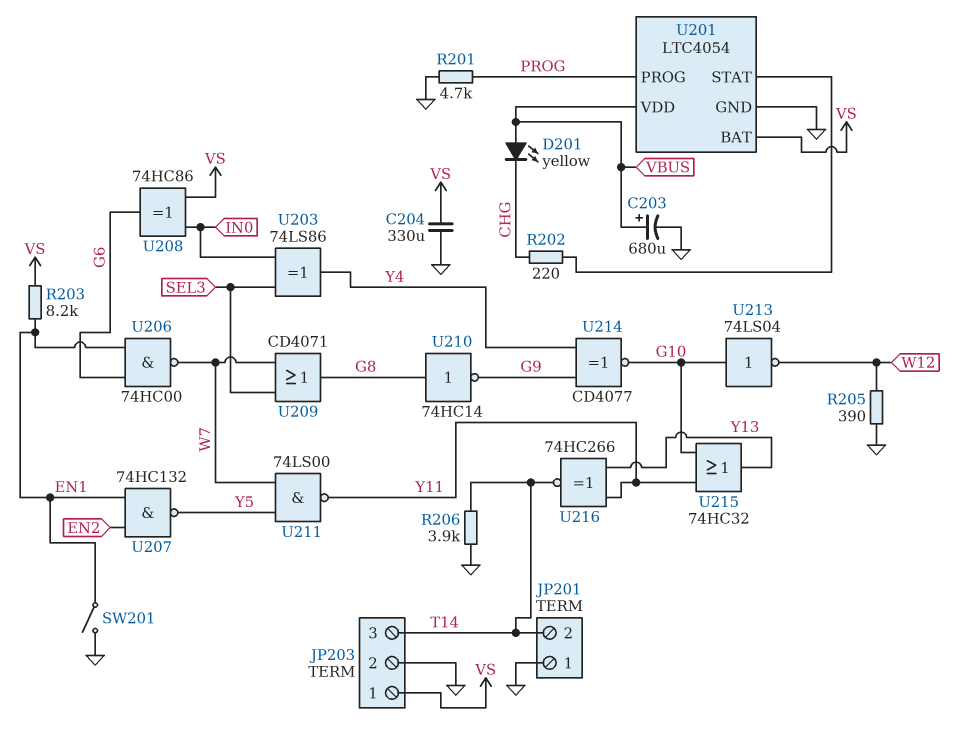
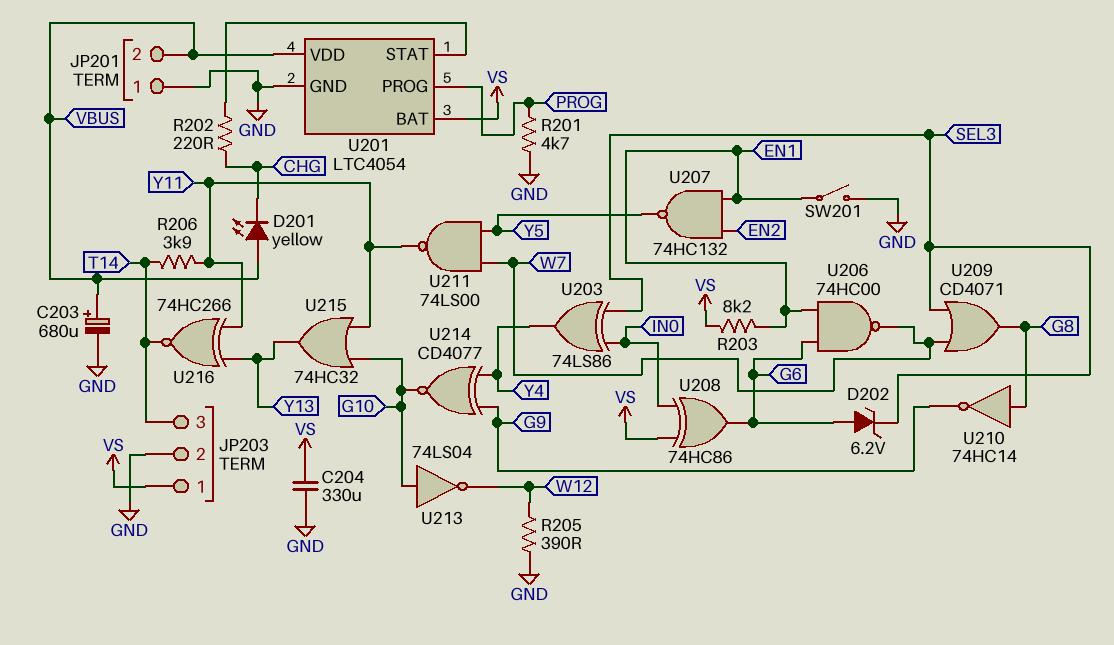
D202: none -> zener 6.2V (A G6, K SEL3)
JP201 pin 2: T14 -> VBUS
R206: 3.9k (GND, T14) -> 3.9k (T14, Y11)

